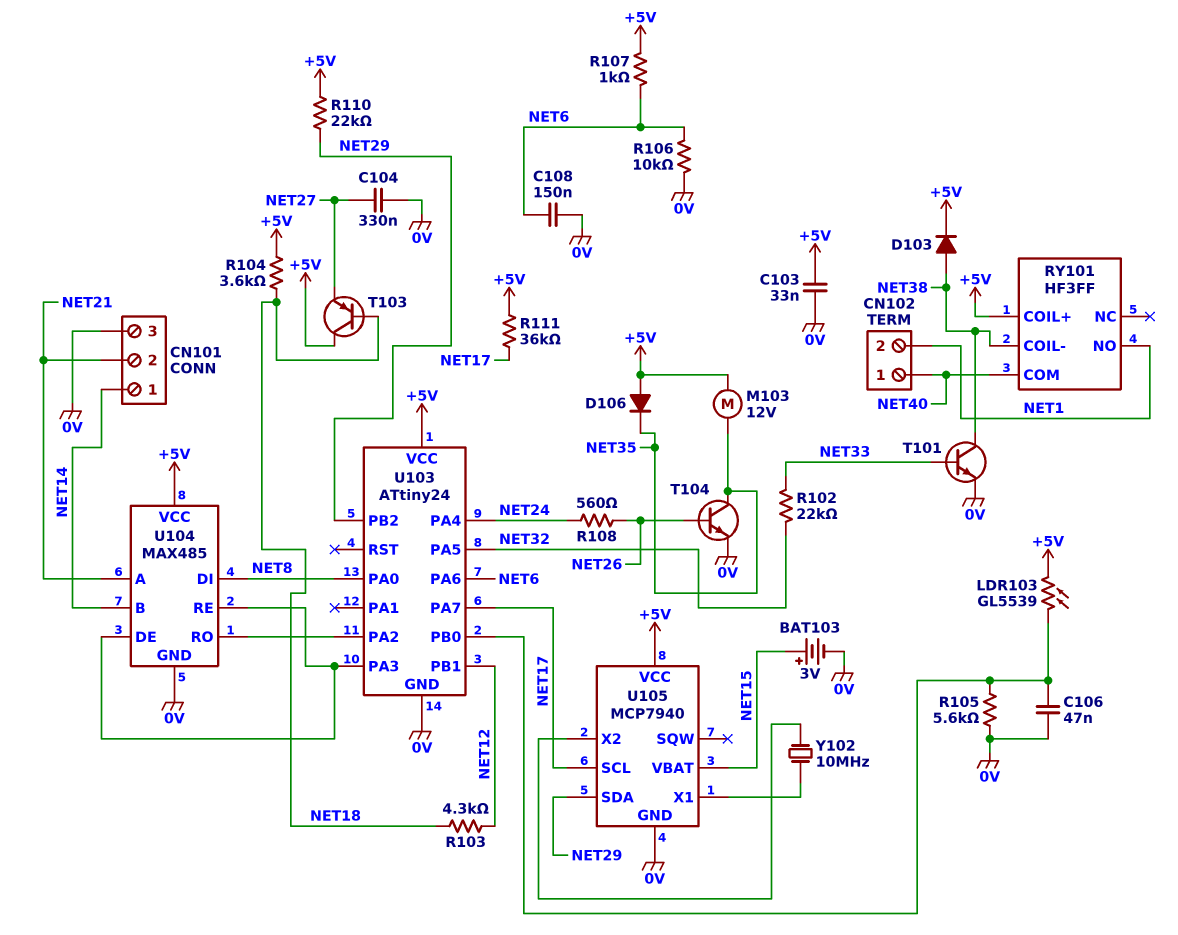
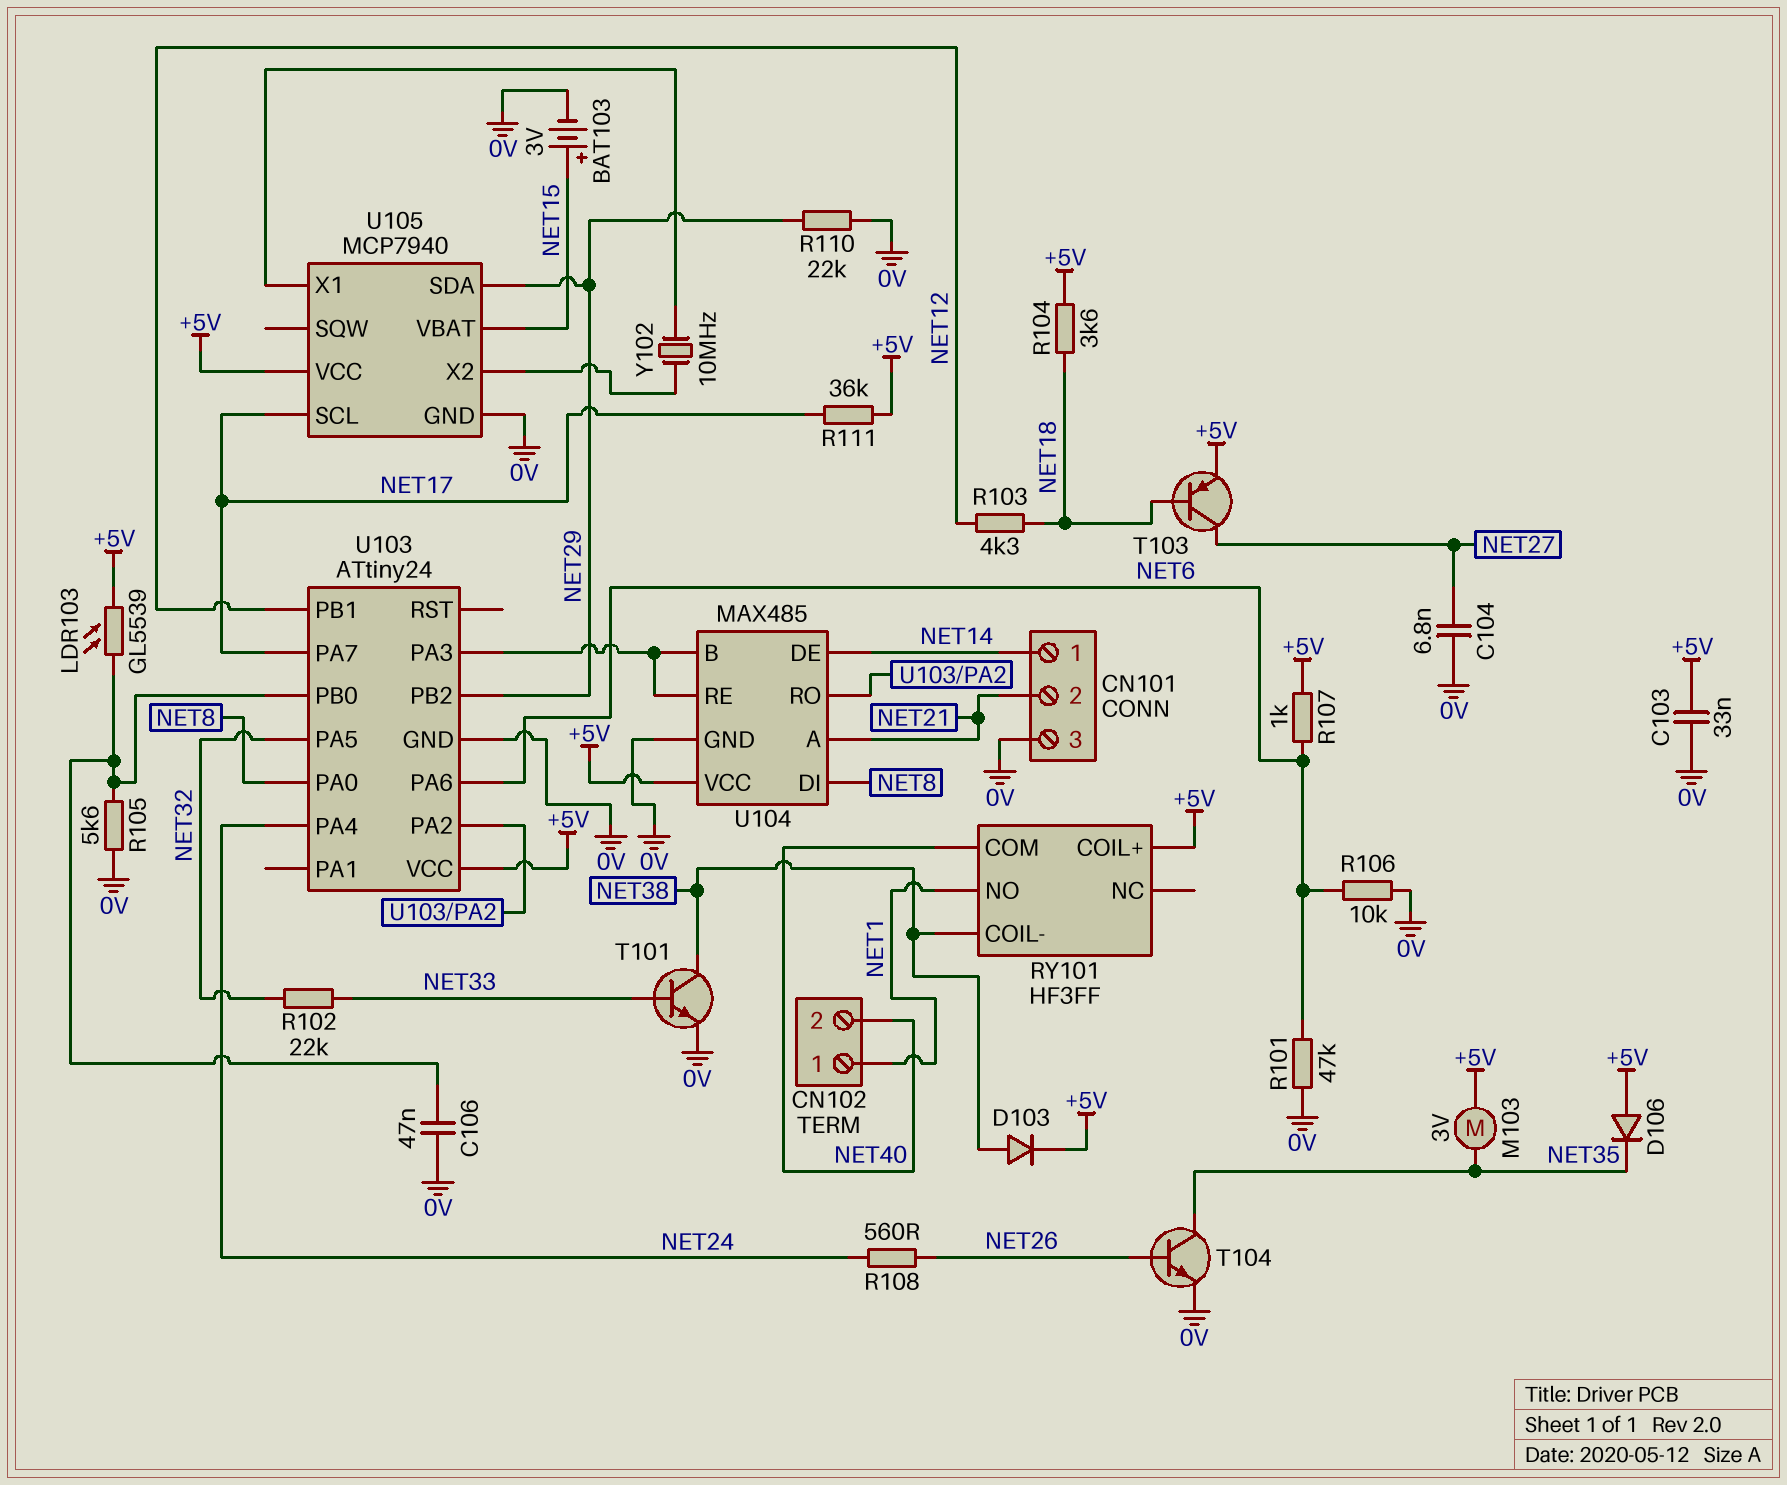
C104: 330nF (0V, NET27) -> 6.8nF (0V, NET27)
C108: 150nF (0V, NET6) -> none
CN102 pin 1: NET40 -> NET1
CN102 pin 2: NET1 -> NET40
M103: motor 12V (+5V, NET35) -> motor 3V (+5V, NET35)
R101: none -> 47k (0V, NET6)
R110: 22k (+5V, NET29) -> 22k (0V, NET29)
T103: PNP (B NET18, C +5V, E NET27) -> PNP (B NET18, C NET27, E +5V)
U104 pin B: NET14 -> U103/PA3
U104 pin DE: U103/PA3 -> NET14

